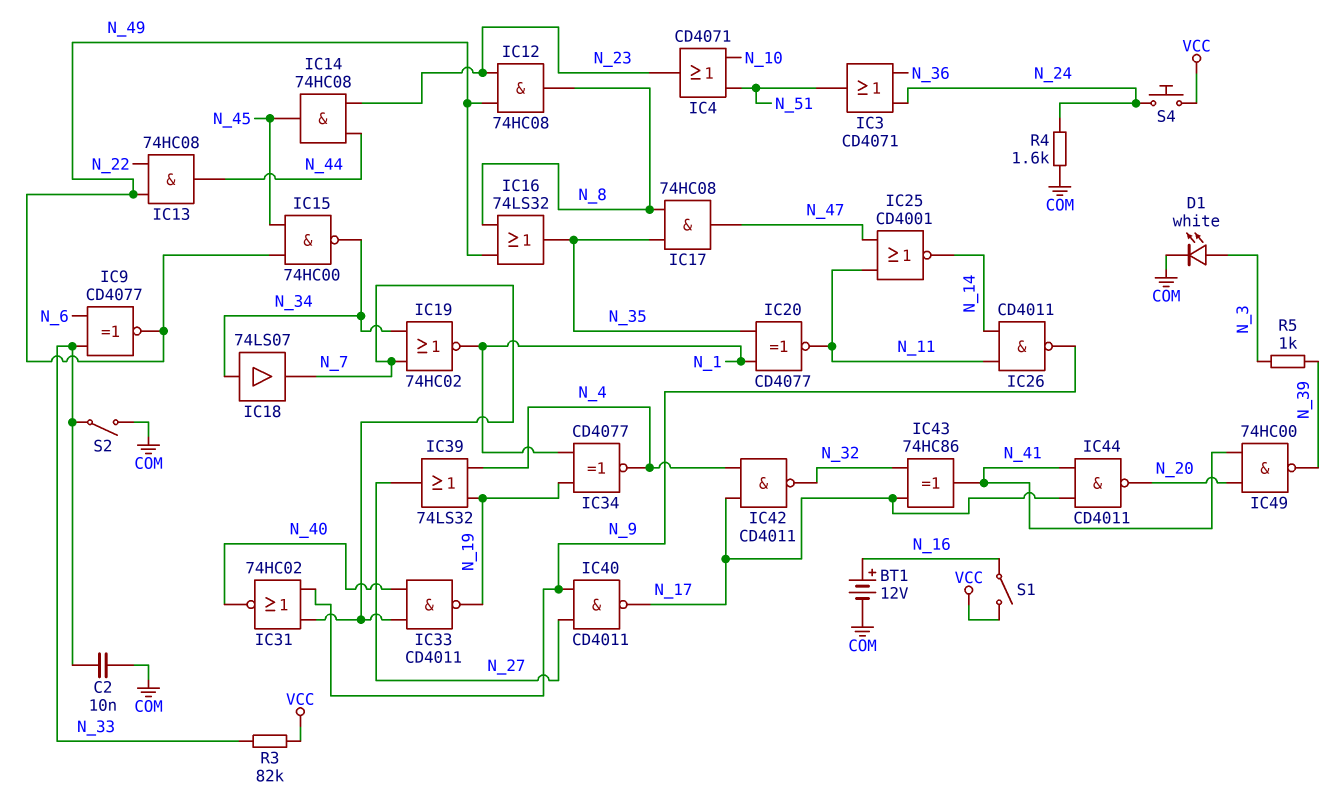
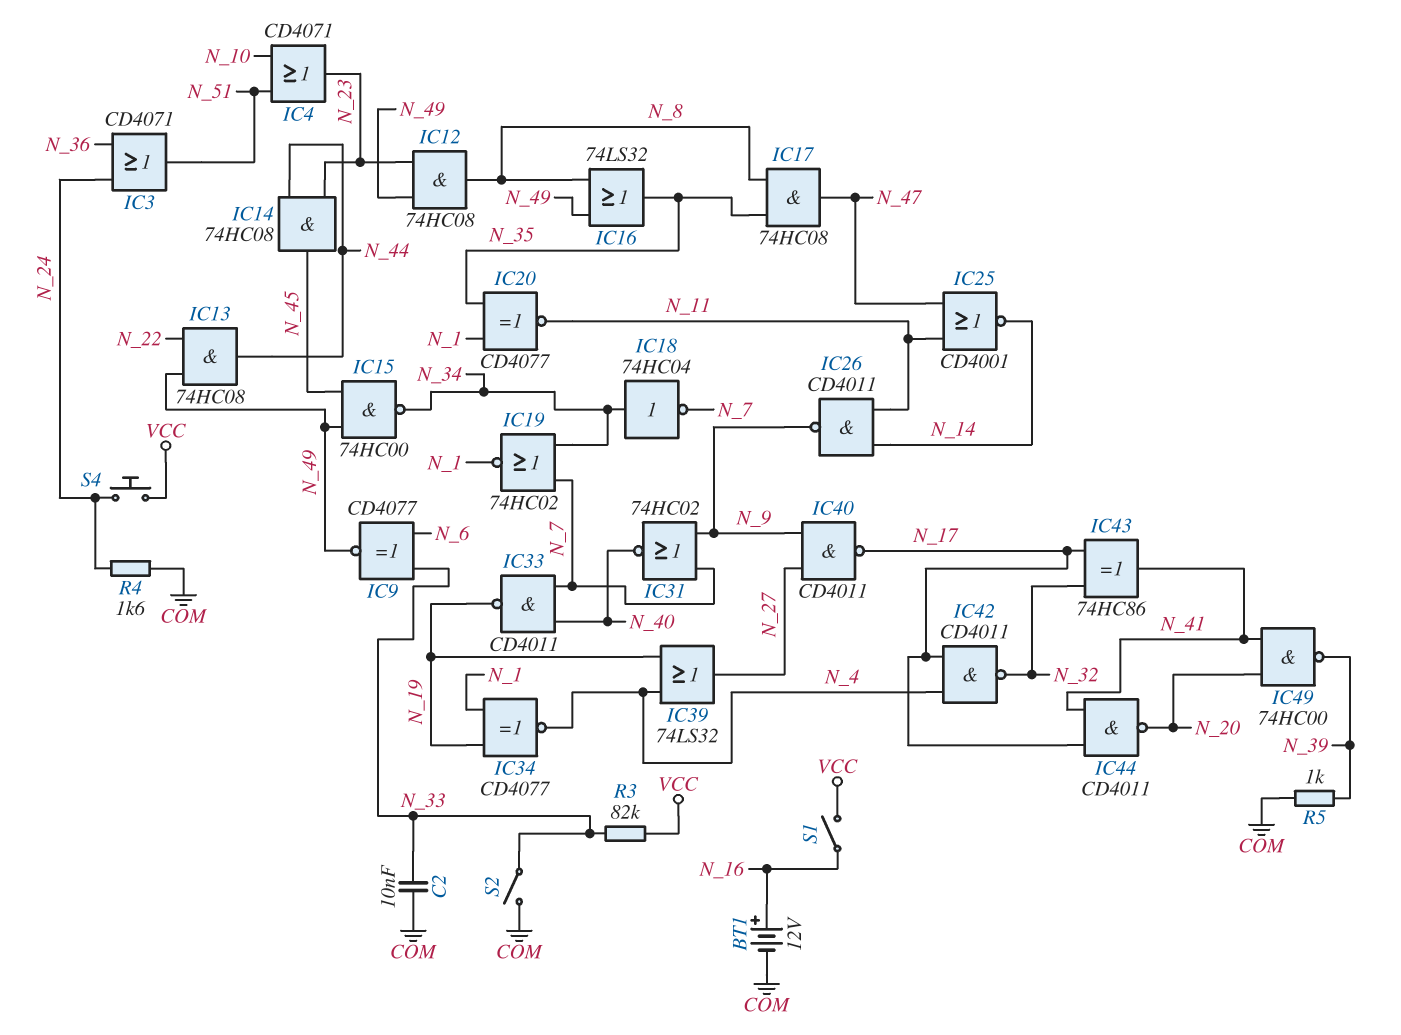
D1: LED white (A N_3, K COM) -> none
IC18: buffer 74LS07 (in N_34, out N_7) -> NOT 74HC04 (in N_34, out N_7)
R5: 1k (N_3, N_39) -> 1k (COM, N_39)

